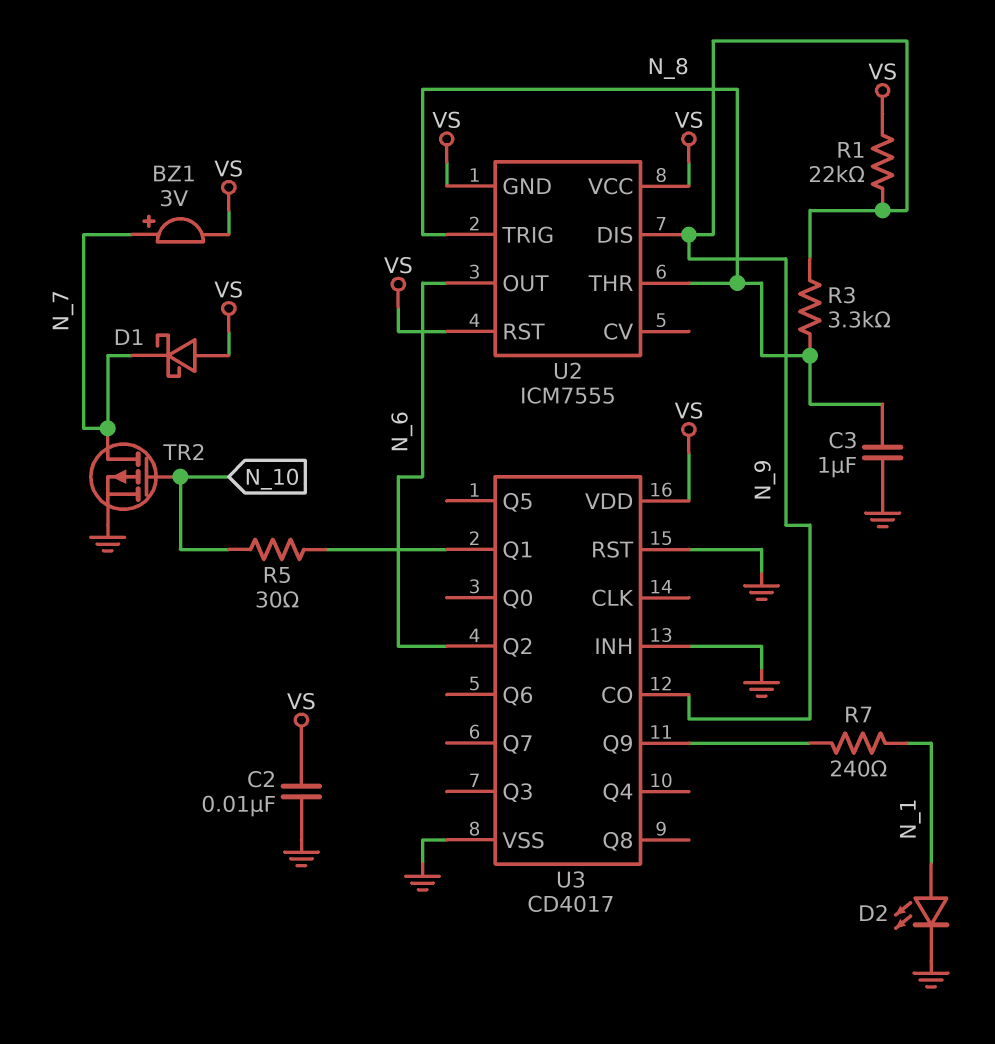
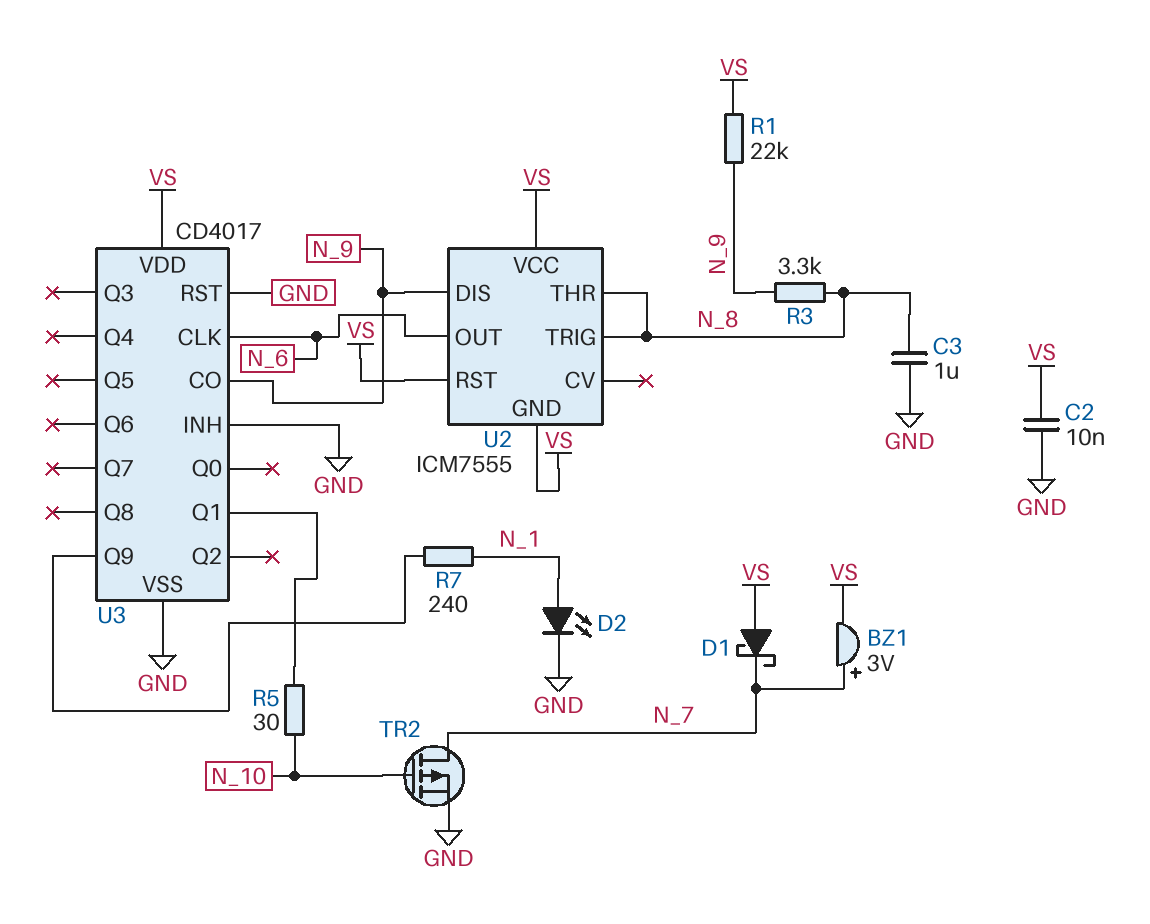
U3 pin CLK: none -> N_6
U3 pin Q2: N_6 -> none

